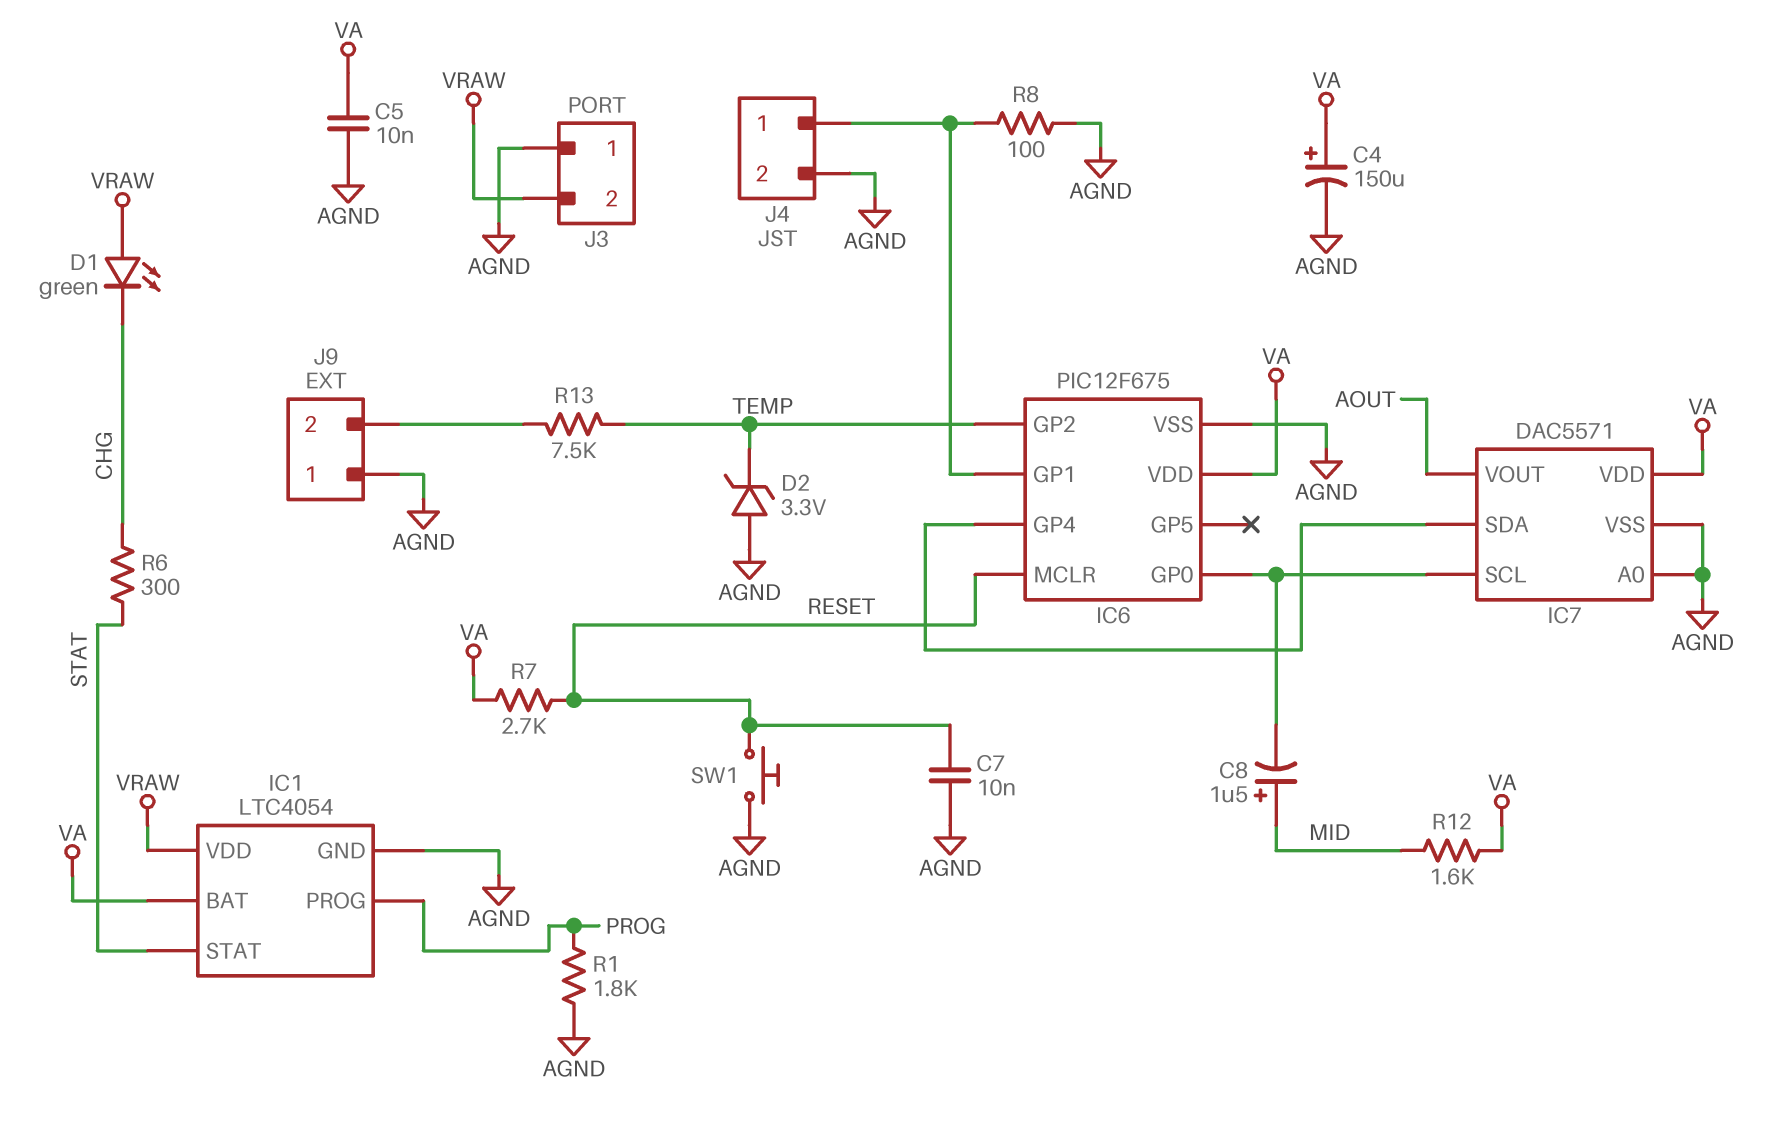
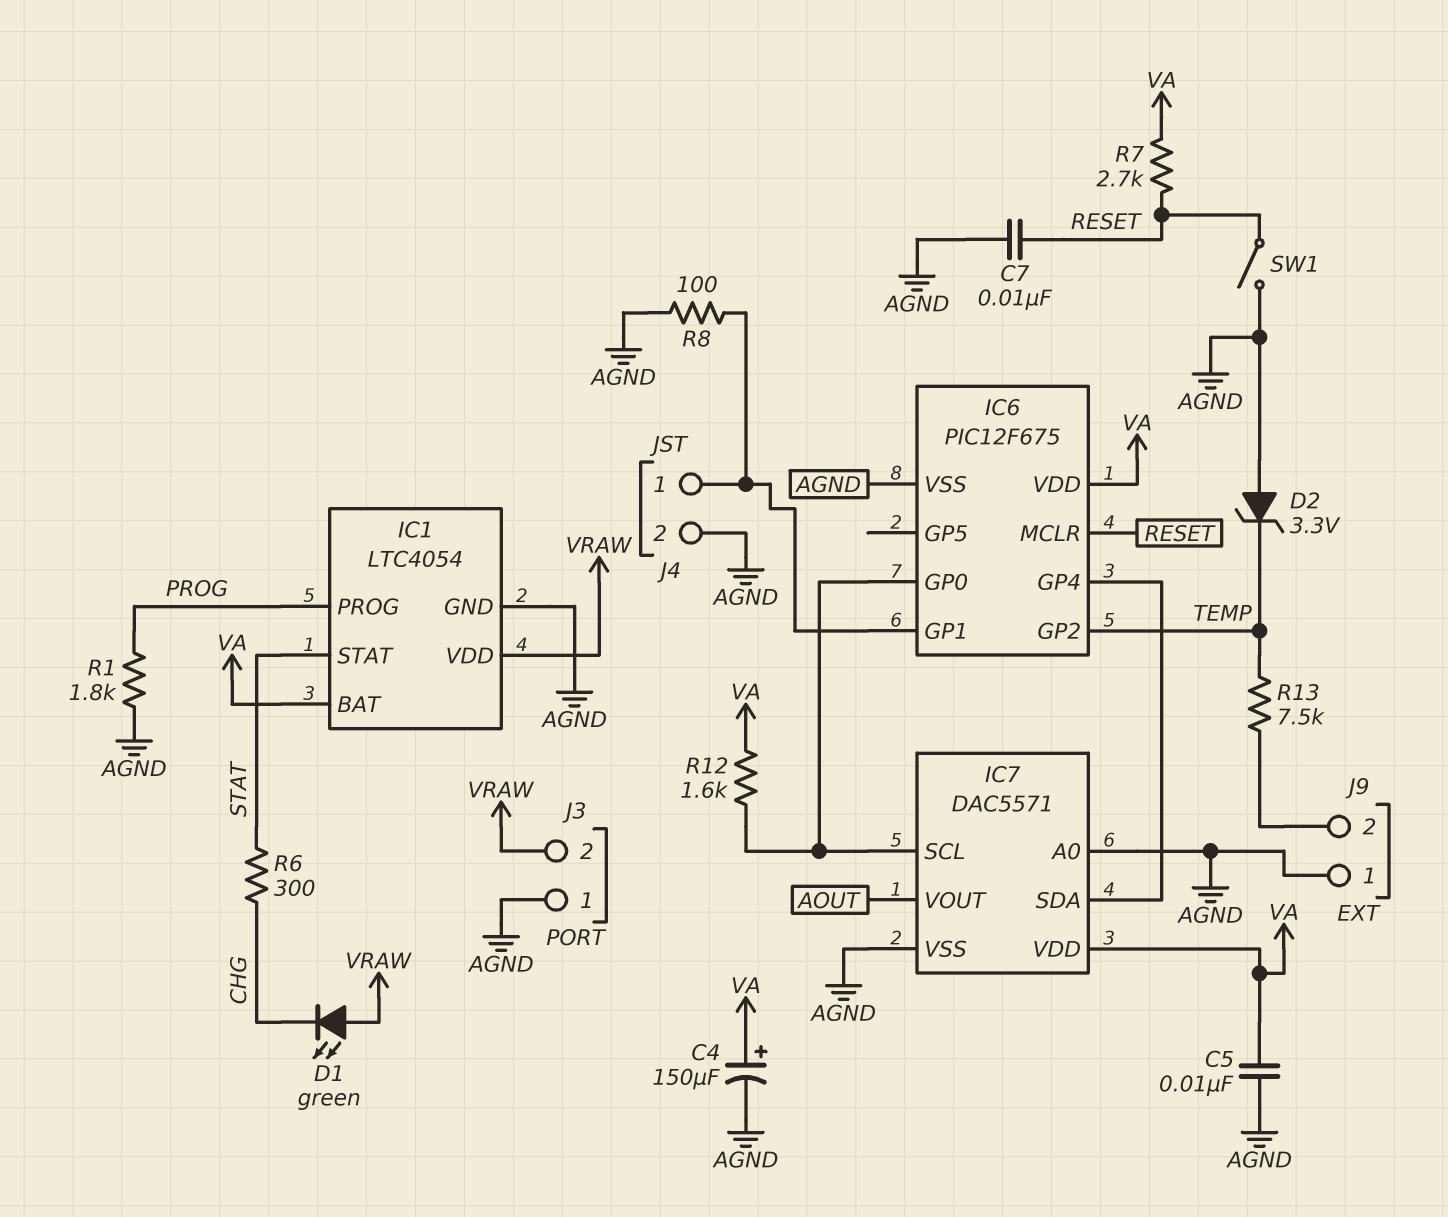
C8: 1.5uF (plus MID, minus IC6/GP0) -> none
R12: 1.6k (MID, VA) -> 1.6k (IC6/GP0, VA)
SW1: button (AGND, RESET) -> switch (AGND, RESET)

